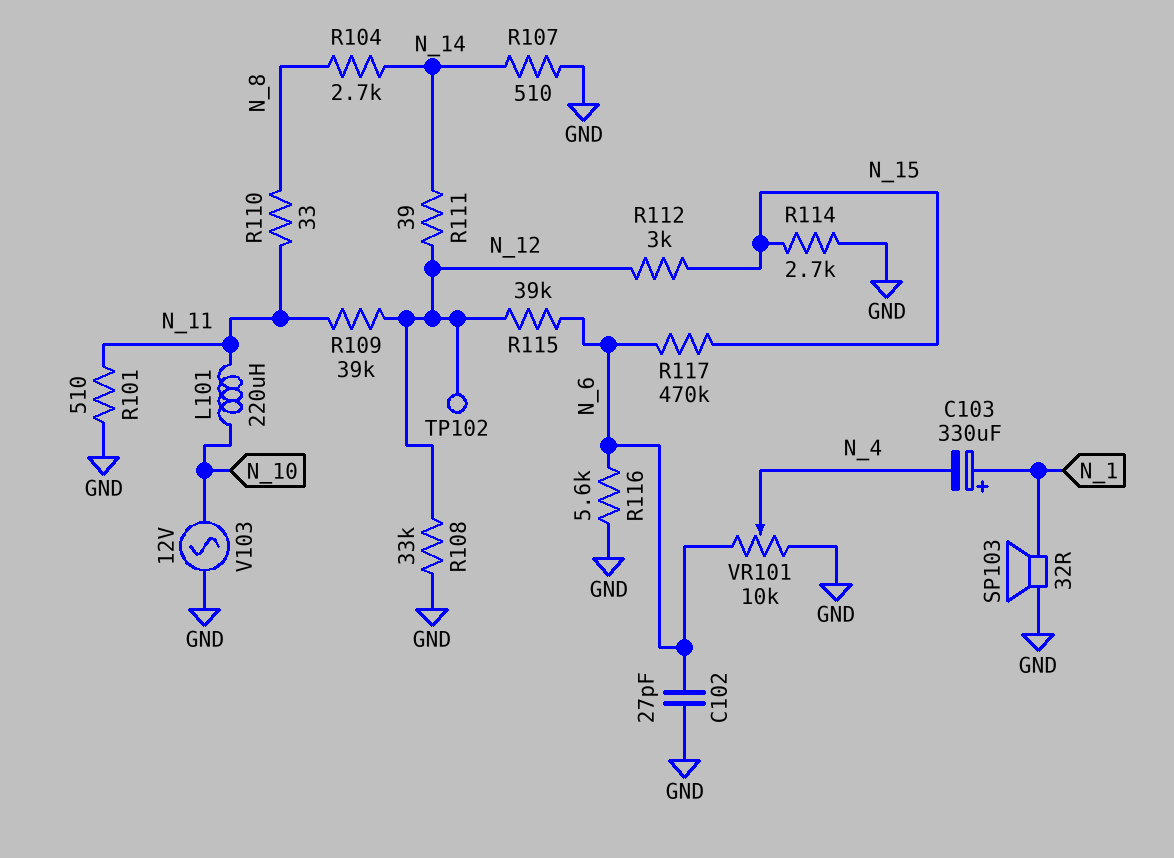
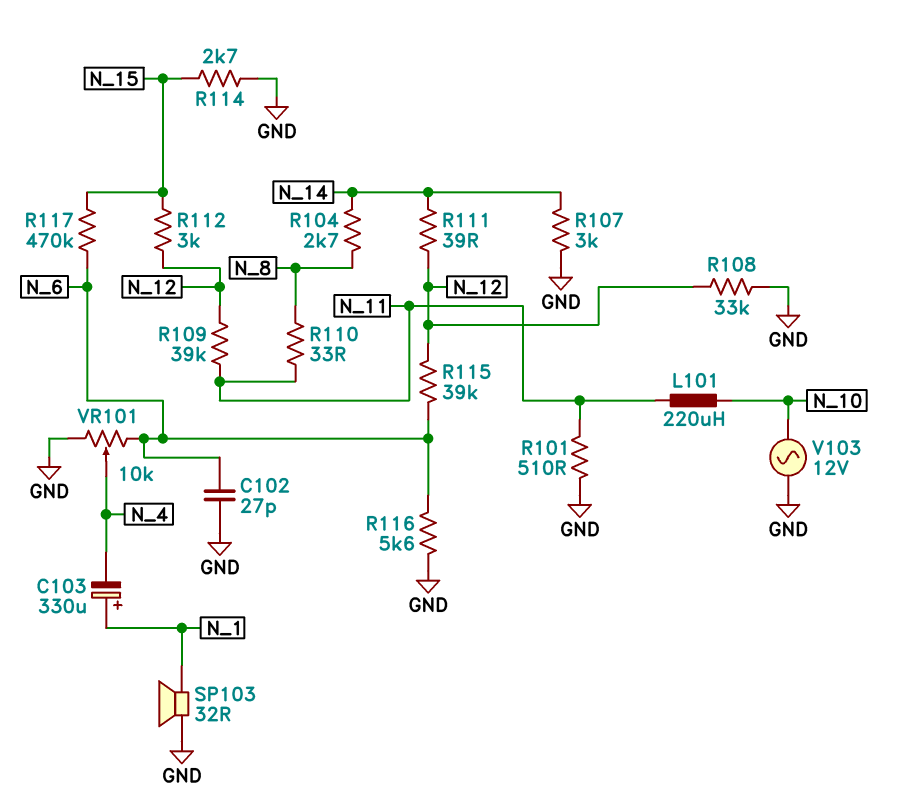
R107: 510 (GND, N_14) -> 3k (GND, N_14)
TP102: test point (N_12) -> none

